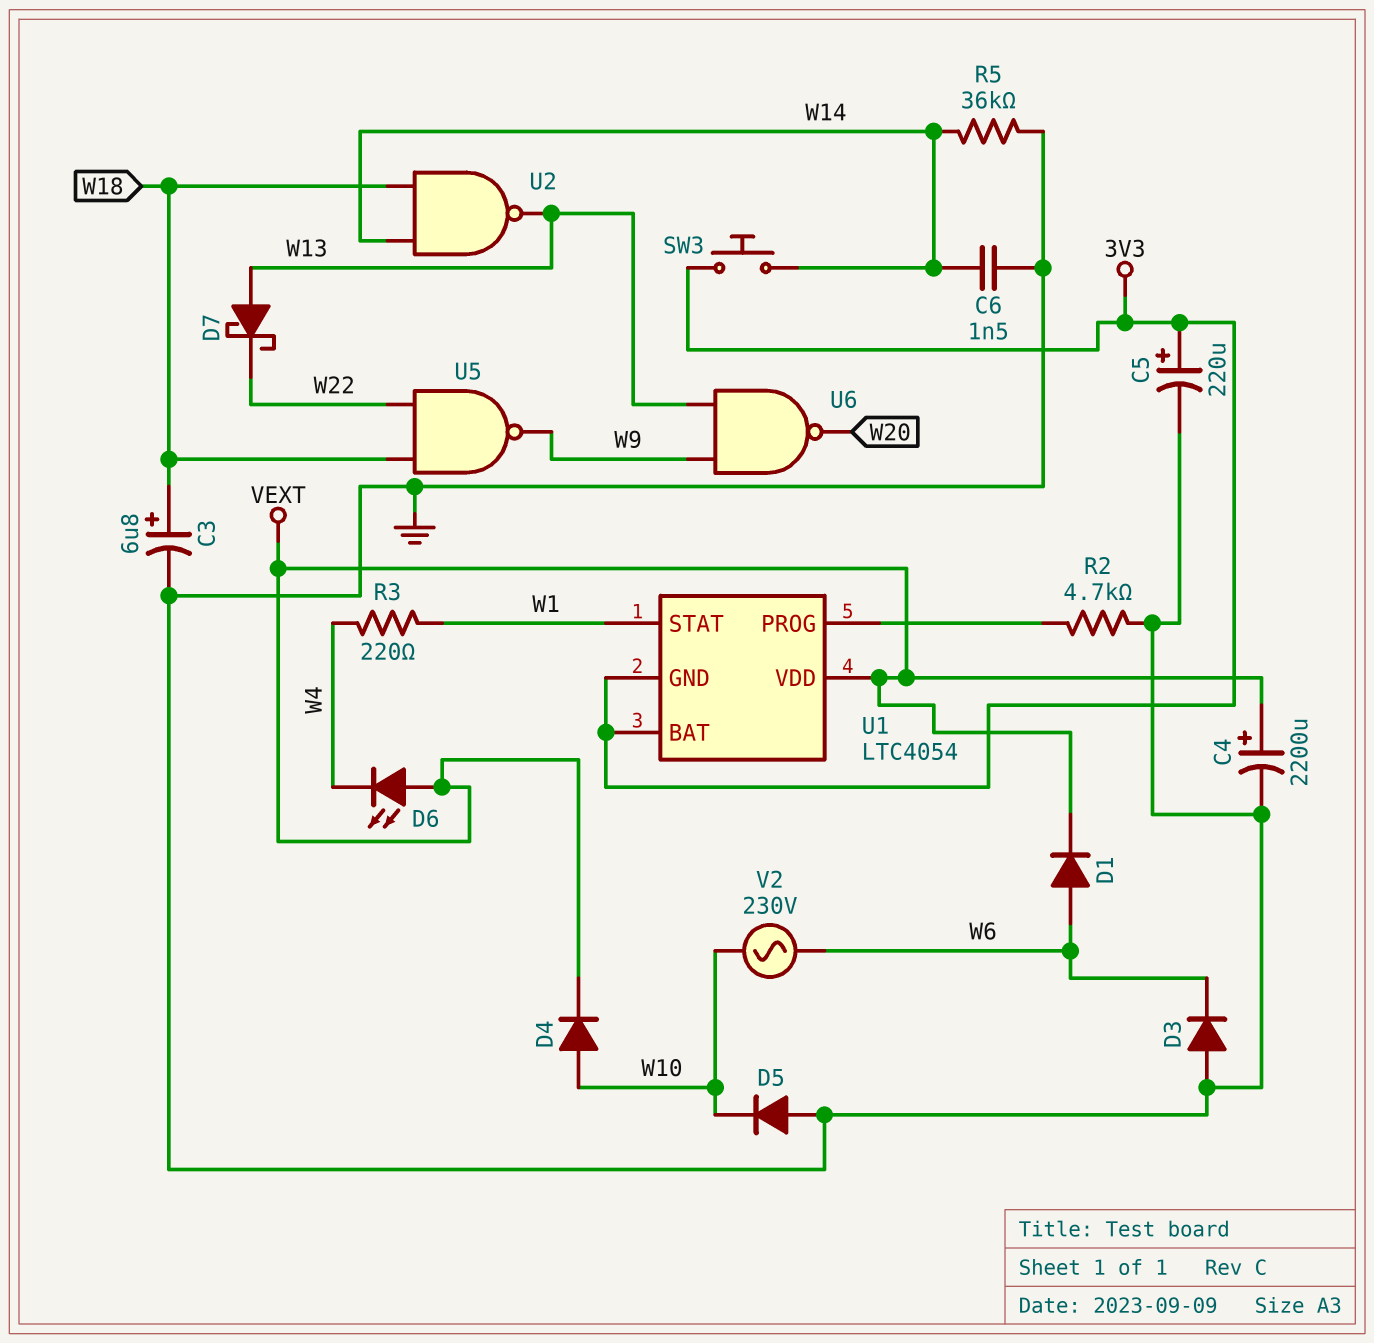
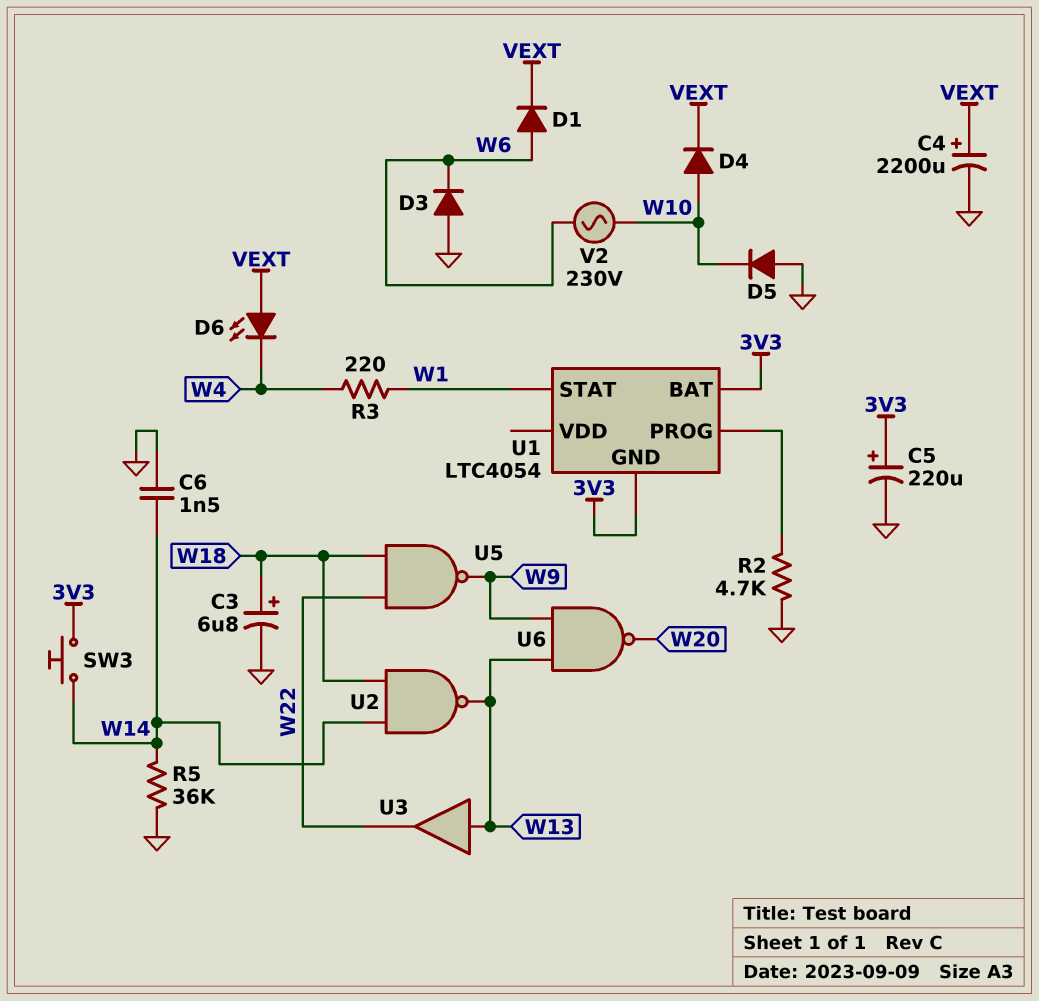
D7: schottky (A W13, K W22) -> none
U1 pin VDD: VEXT -> none
U3: none -> buffer (in W13, out W22)

